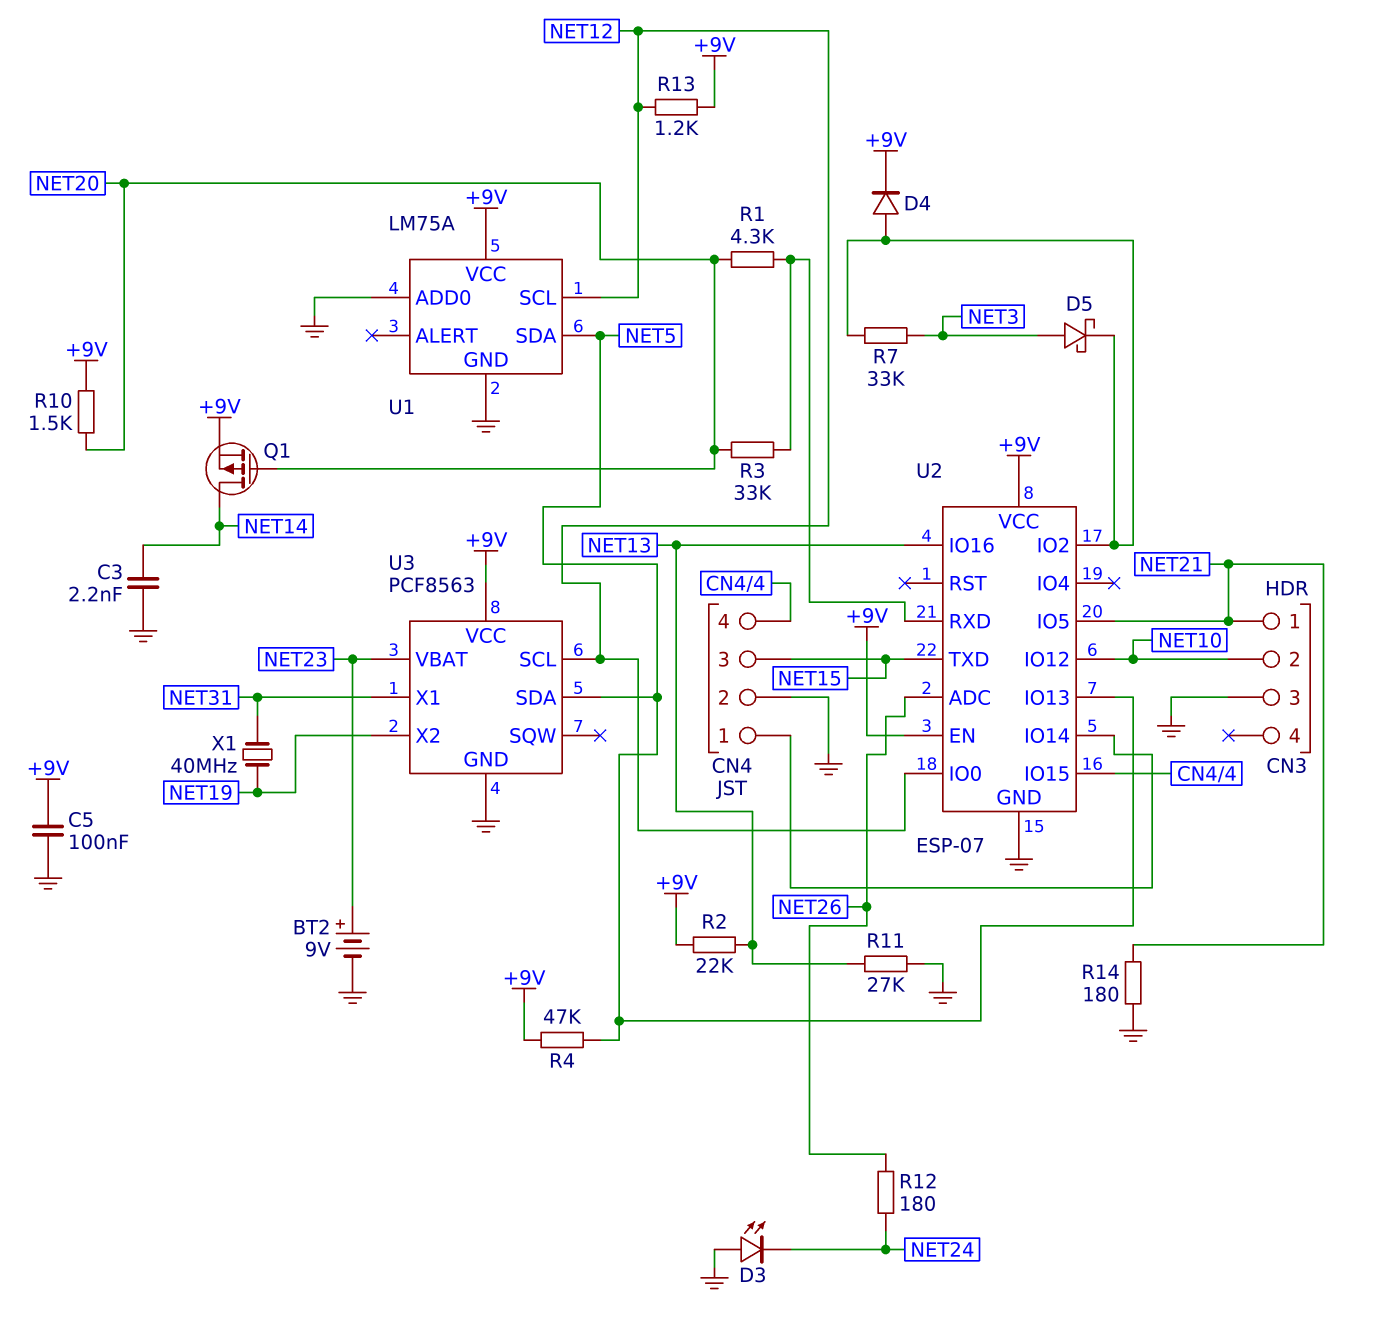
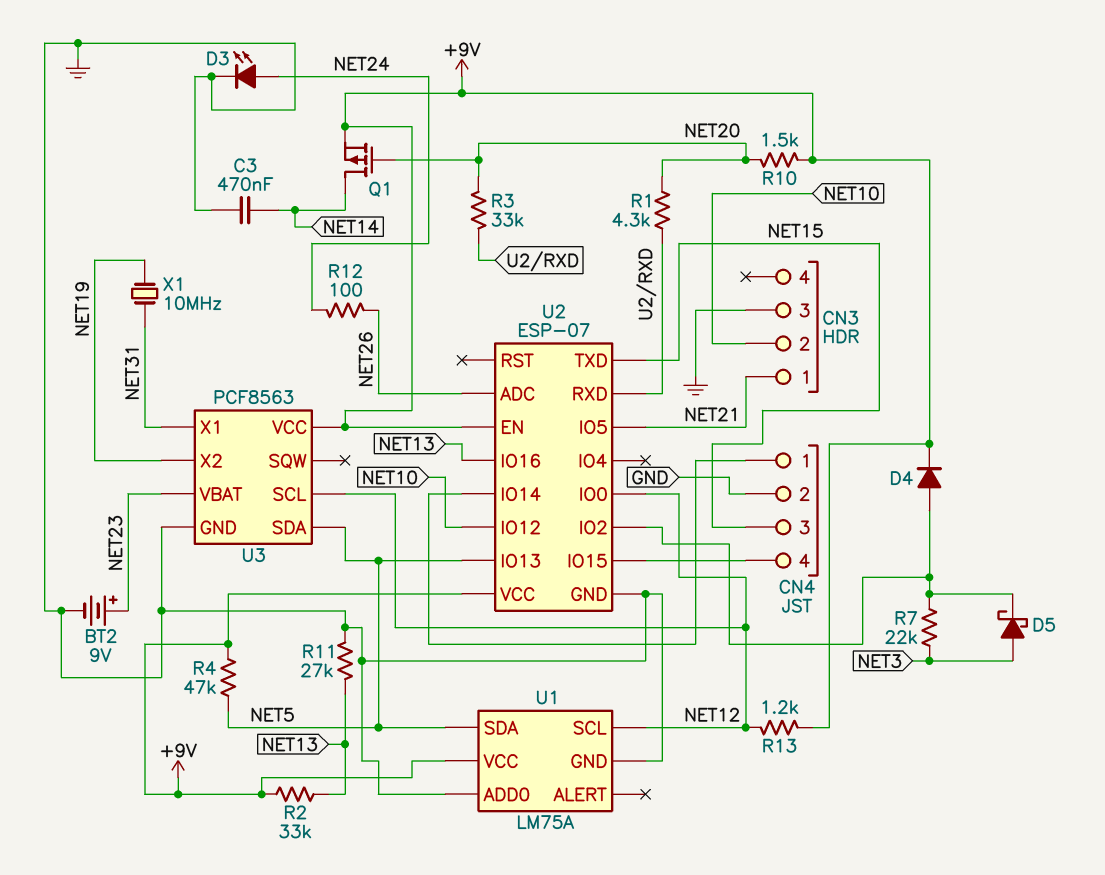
C3: 2.2nF (GND, NET14) -> 470nF (GND, NET14)
C5: 100nF (+9V, GND) -> none
D3: LED (A GND, K NET24) -> LED (A NET24, K GND)
R2: 22k (+9V, NET13) -> 33k (+9V, NET13)
R7: 33k (NET3, U2/IO2) -> 22k (NET3, U2/IO2)
R12: 180 (NET24, NET26) -> 100 (NET24, NET26)
R14: 180 (GND, NET21) -> none
X1: 40MHz (NET19, NET31) -> 10MHz (NET19, NET31)

